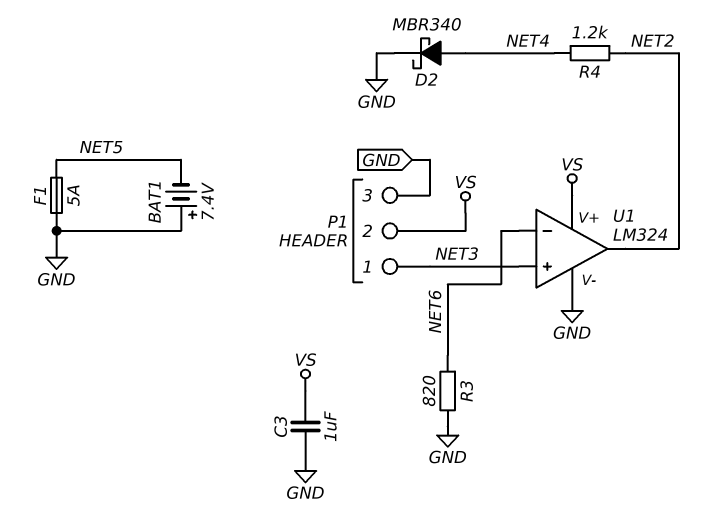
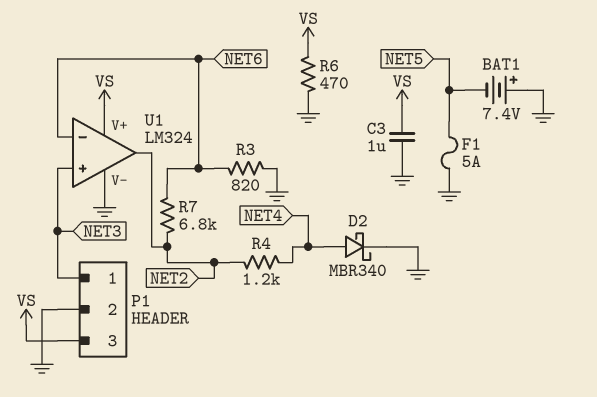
P1 pin 2: VS -> GND
P1 pin 3: GND -> VS
R6: none -> 470 (GND, VS)
R7: none -> 6.8k (NET2, NET6)

